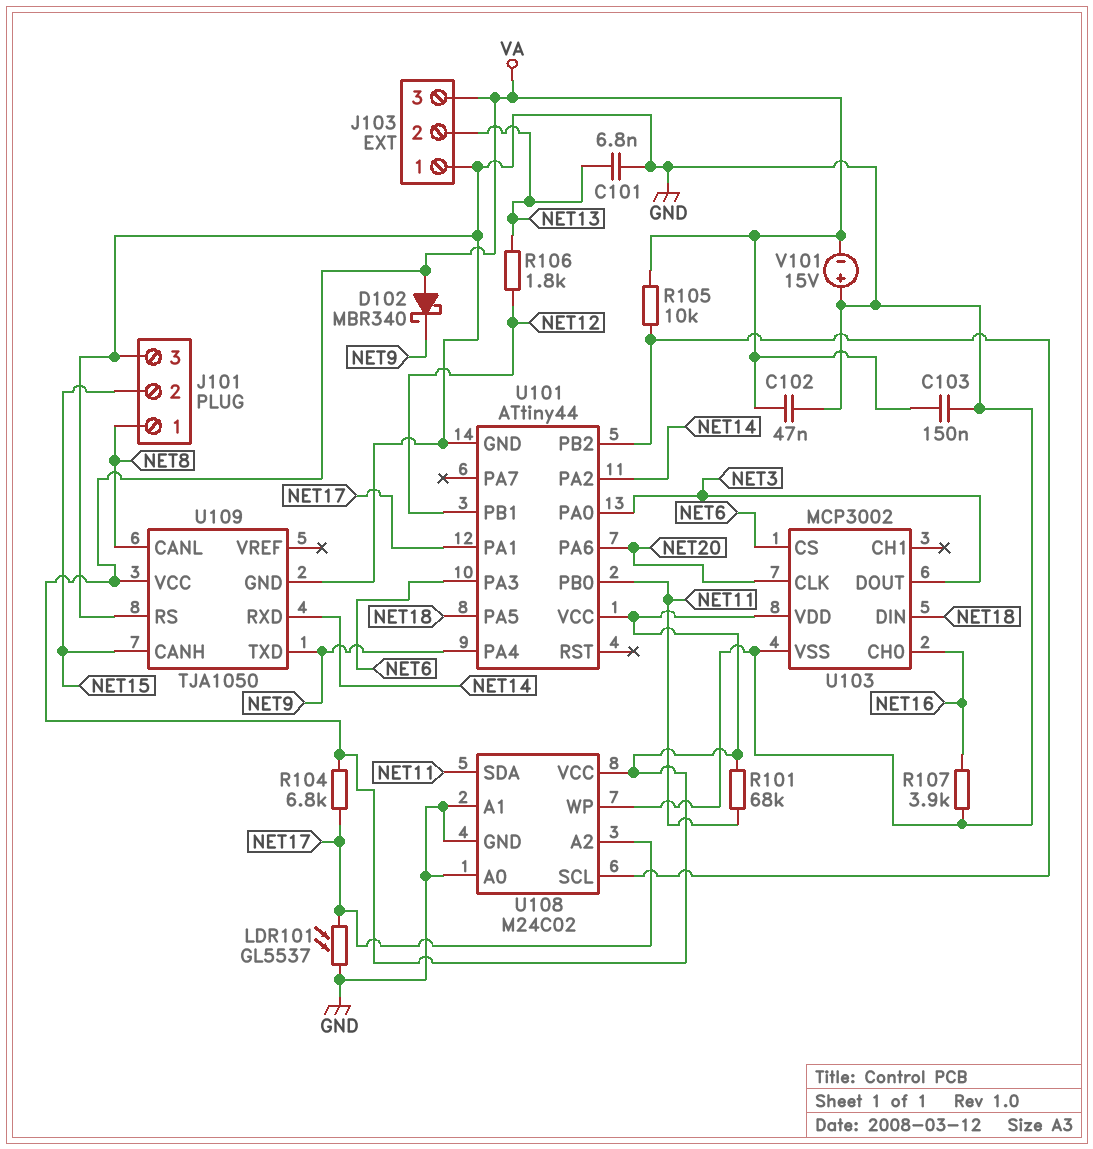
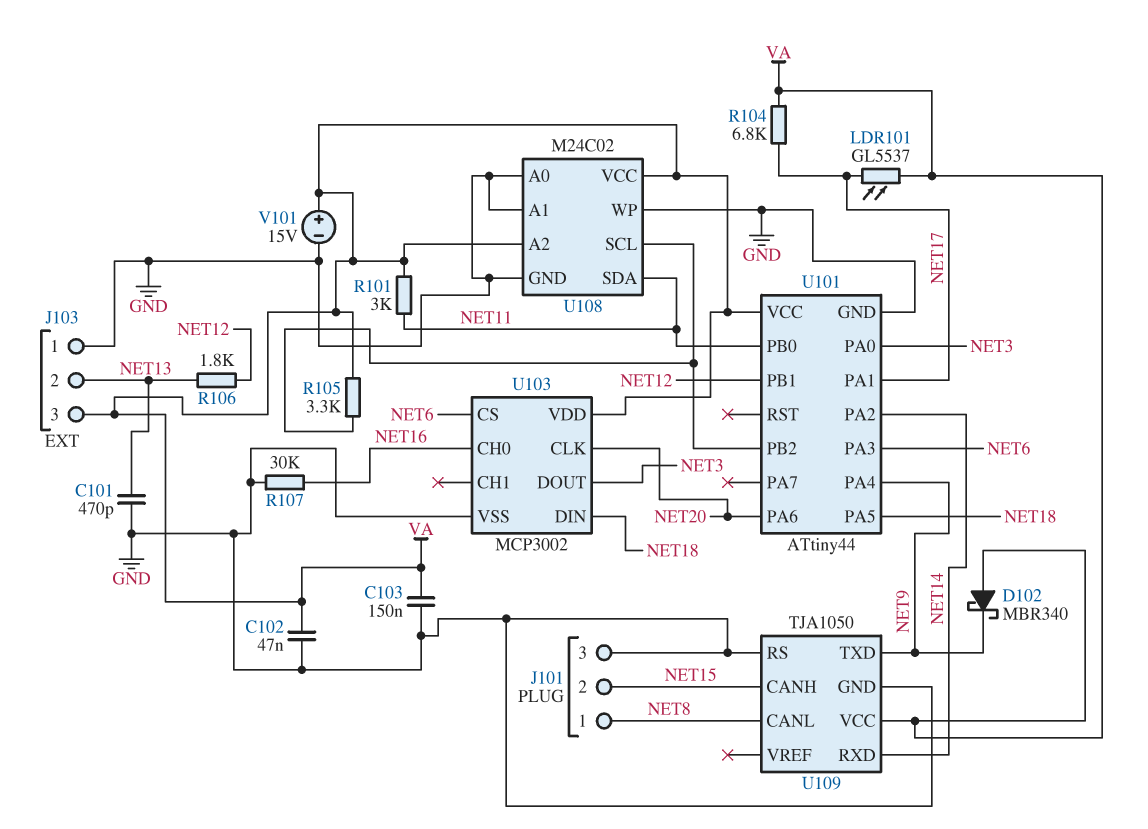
C101: 6.8nF (GND, NET13) -> 470pF (GND, NET13)
LDR101: GL5537 (GND, NET17) -> GL5537 (NET17, VA)
R101: 68k (NET11, VA) -> 3k (NET11, VA)
R105: 10k (U101/PB2, VA) -> 3.3k (U101/PB2, VA)
R107: 3.9k (GND, NET16) -> 30k (GND, NET16)
U108 pin A2: NET17 -> VA
V101: 15V (plus GND, minus VA) -> 15V (plus VA, minus GND)

